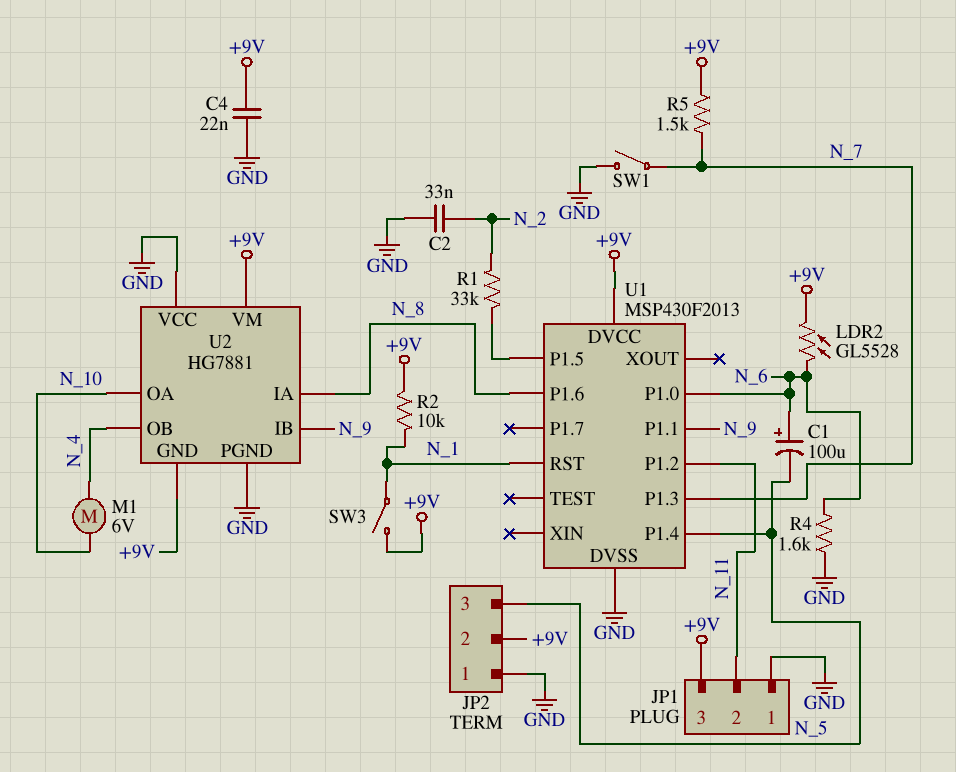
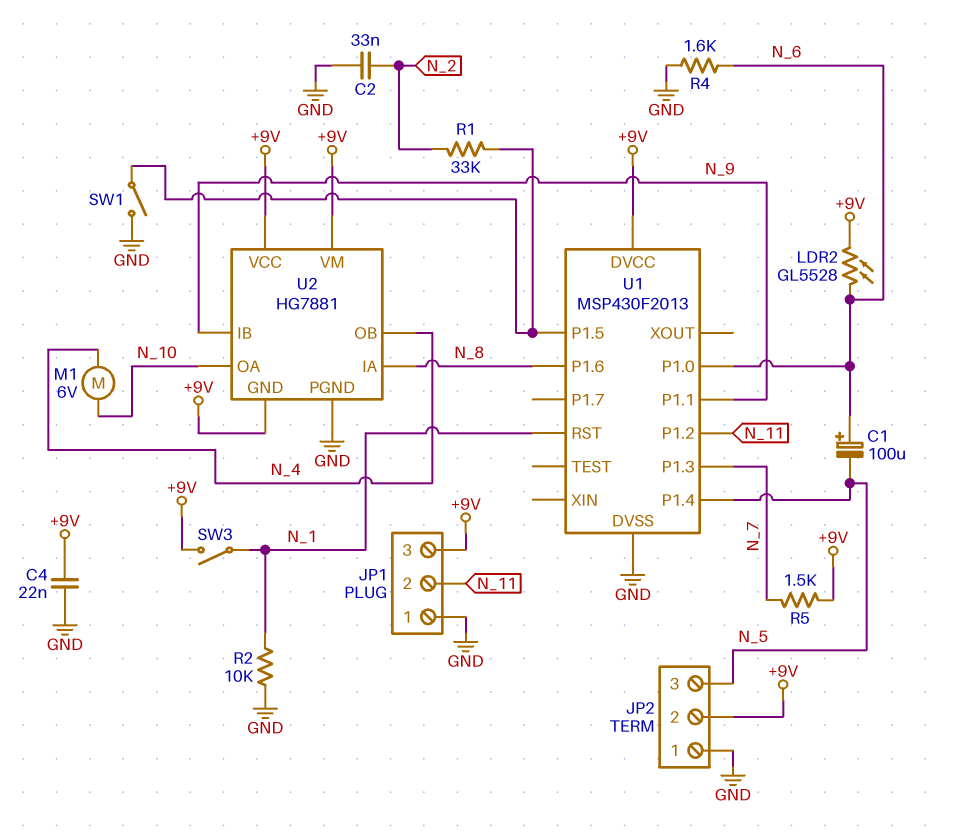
R2: 10k (+9V, N_1) -> 10k (GND, N_1)
SW1: switch (GND, N_7) -> switch (GND, U1/P1.5)
U2 pin VCC: GND -> +9V

